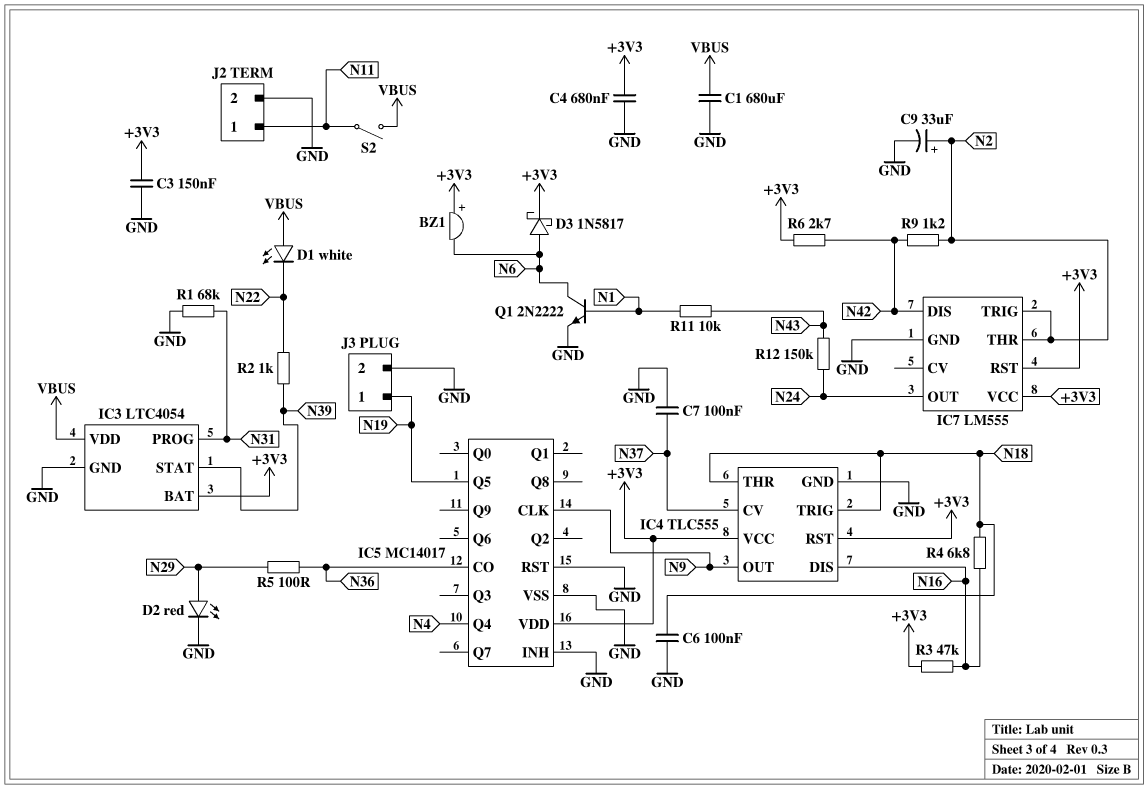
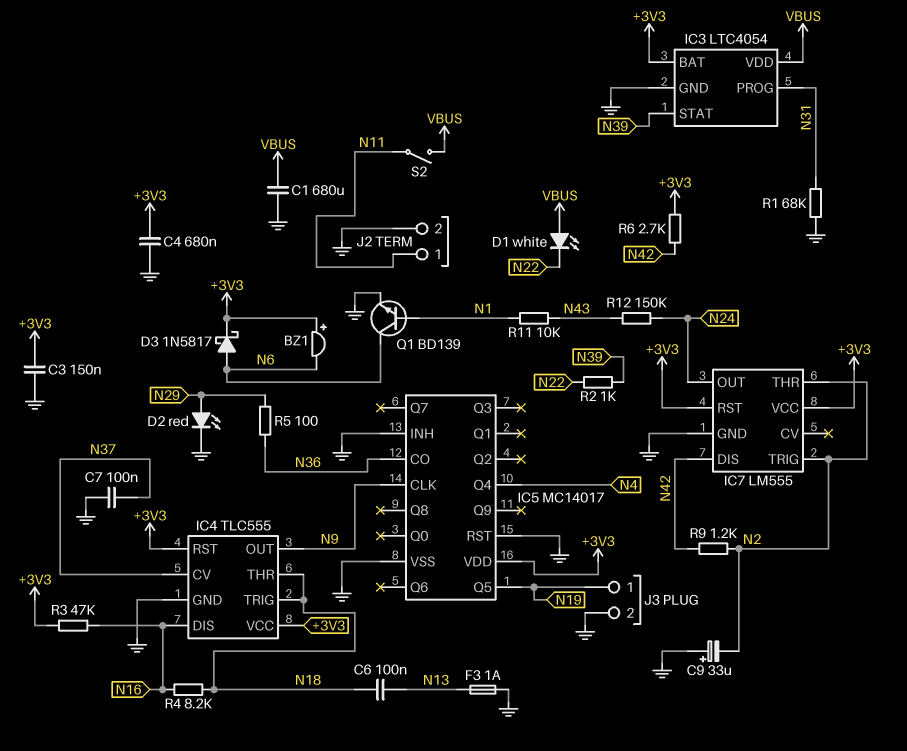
C6: 100nF (GND, N18) -> 100nF (N13, N18)
C9: 33uF (plus N2, minus GND) -> 33uF (plus GND, minus N2)
F3: none -> 1A (GND, N13)
Q1: NPN 2N2222 (B N1, C N6, E GND) -> NPN BD139 (B N1, C N6, E GND)
R4: 6.8k (N16, N18) -> 8.2k (N16, N18)

